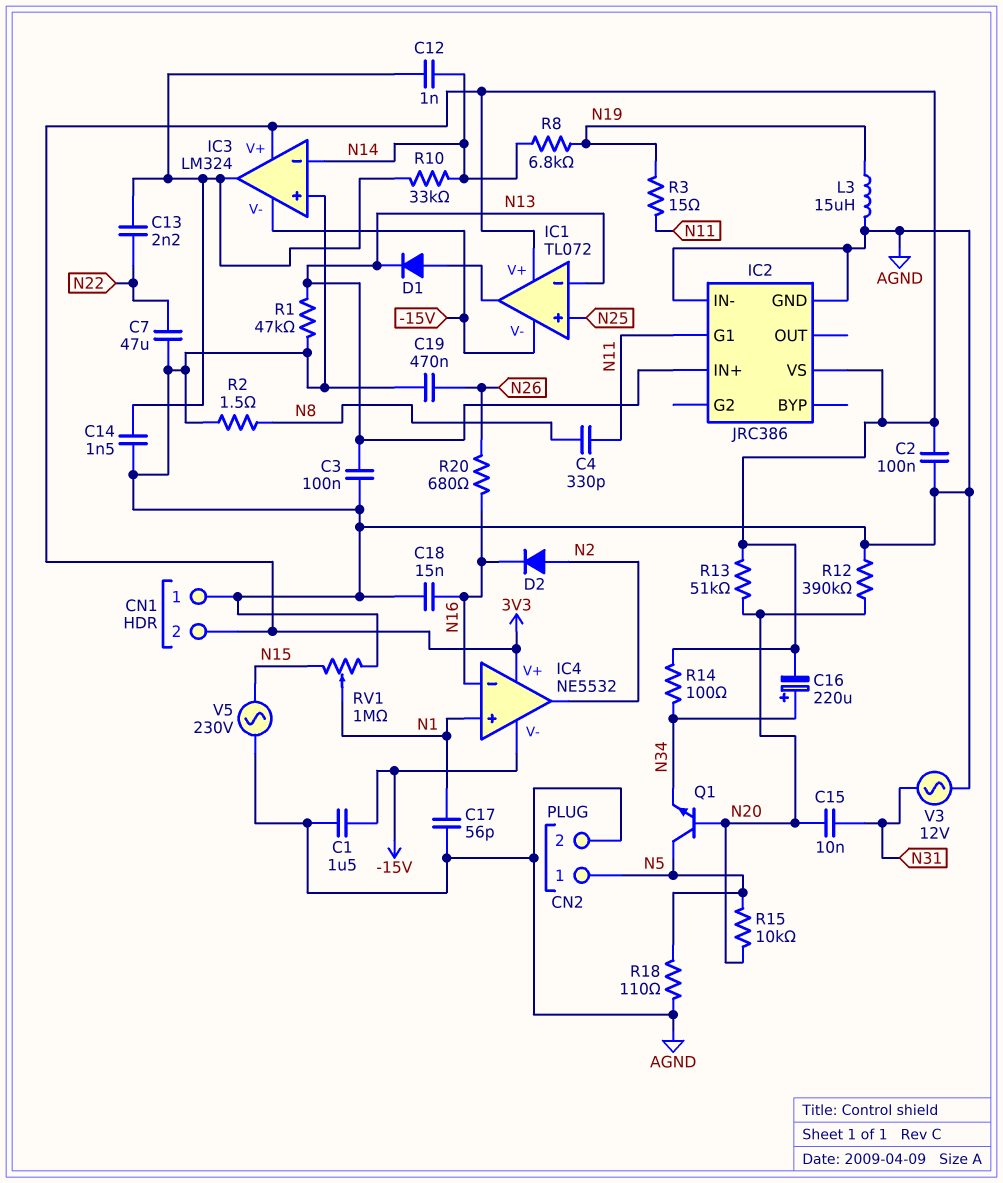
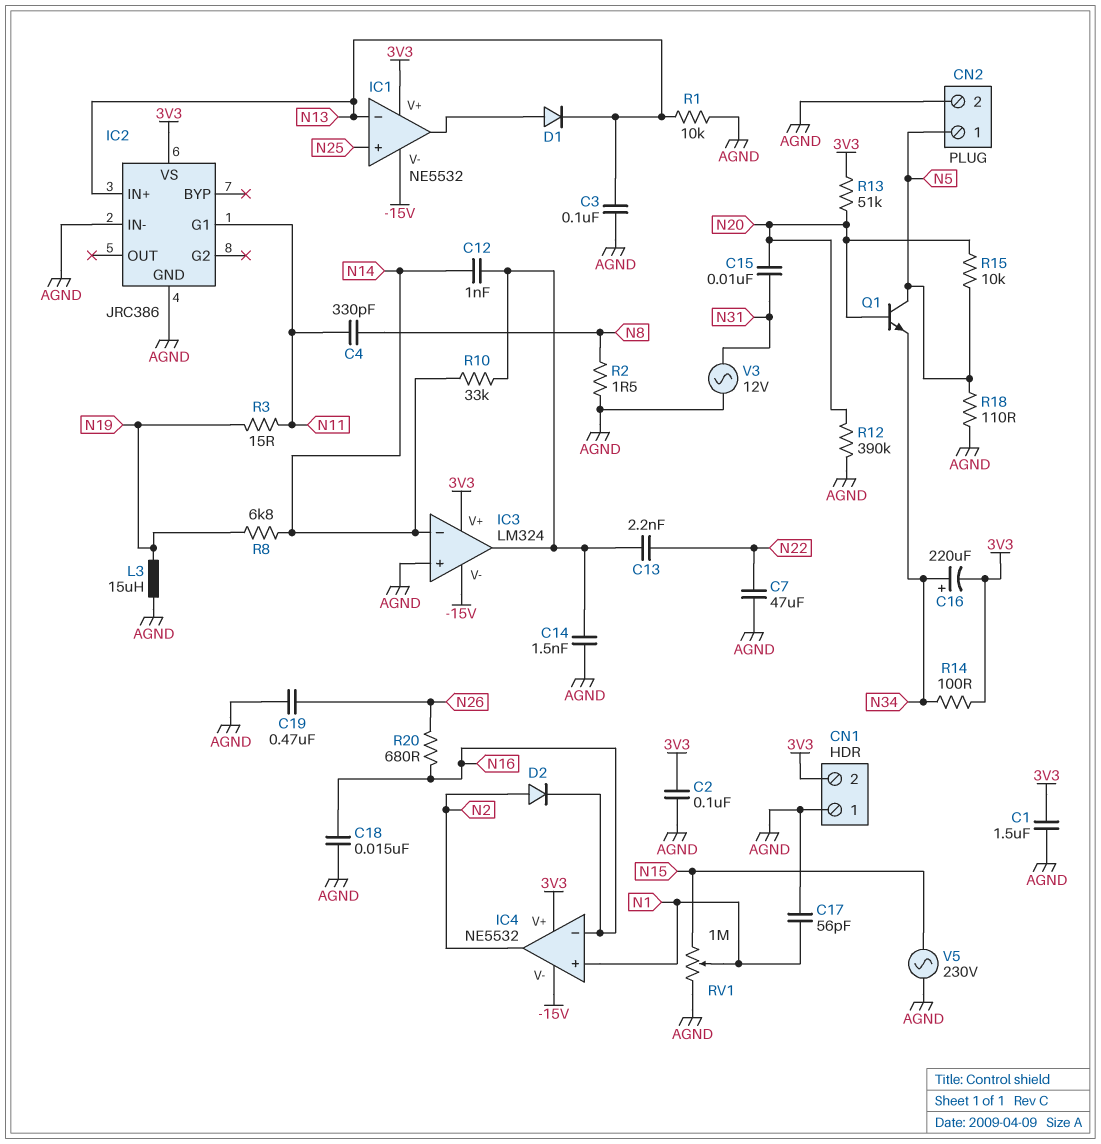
C1: 1.5uF (-15V, AGND) -> 1.5uF (3V3, AGND)
IC1: TL072 -> NE5532
R1: 47k (AGND, N13) -> 10k (AGND, N13)

